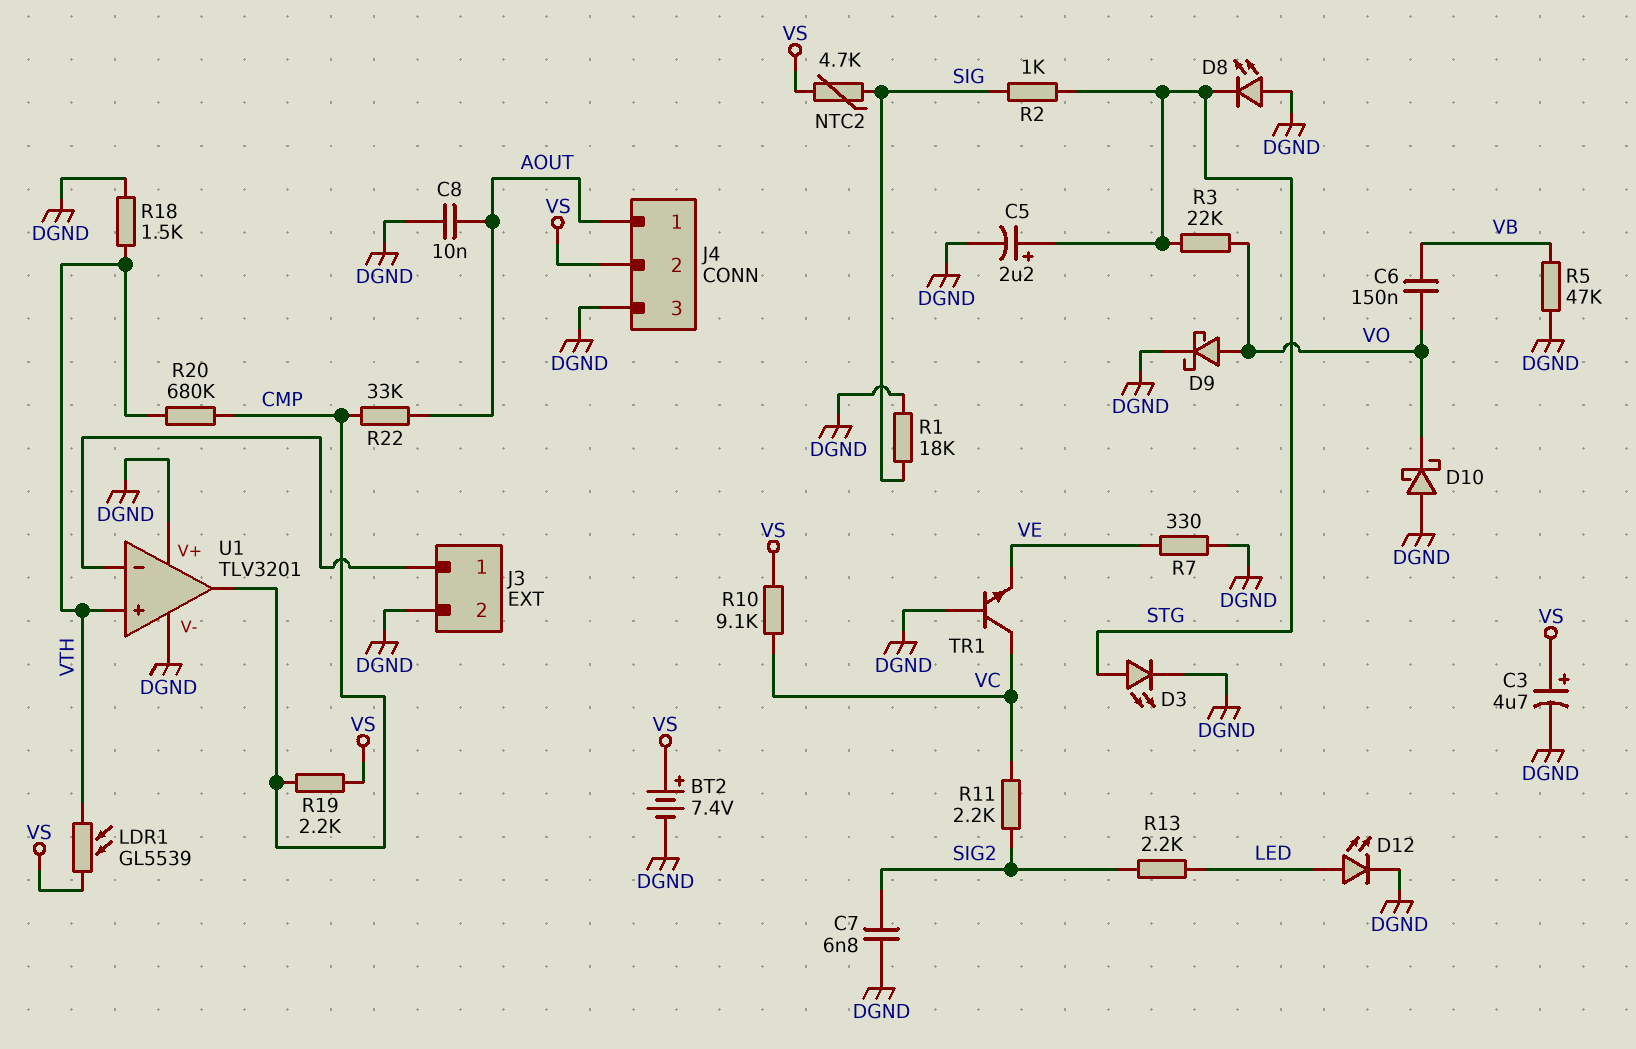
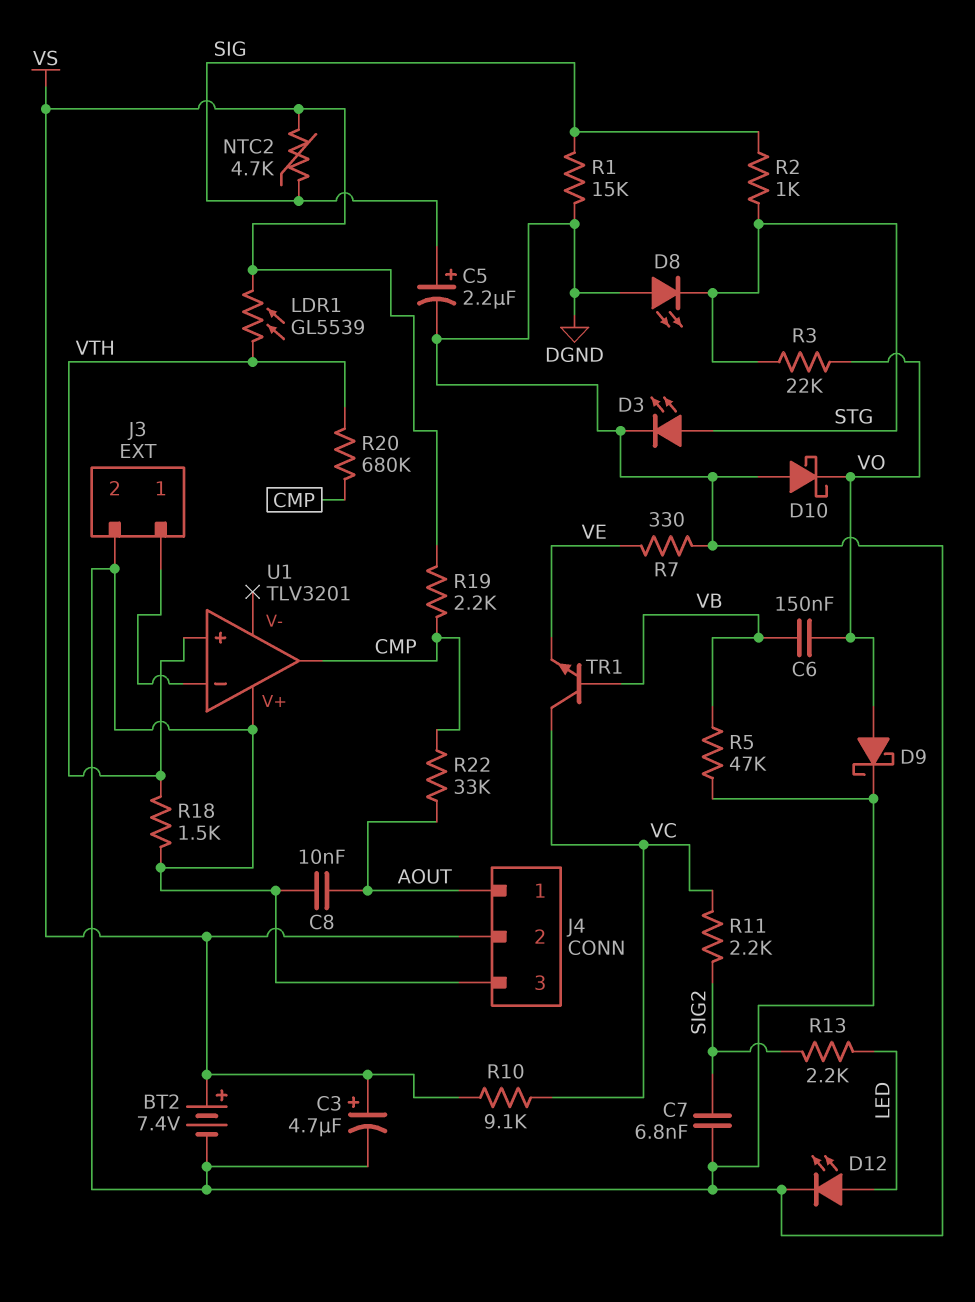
C5: 2.2uF (plus STG, minus DGND) -> 2.2uF (plus SIG, minus DGND)
R1: 18k (DGND, SIG) -> 15k (DGND, SIG)
TR1: NPN (B DGND, C VC, E VE) -> NPN (B VB, C VC, E VE)
U1 pin V-: DGND -> none

